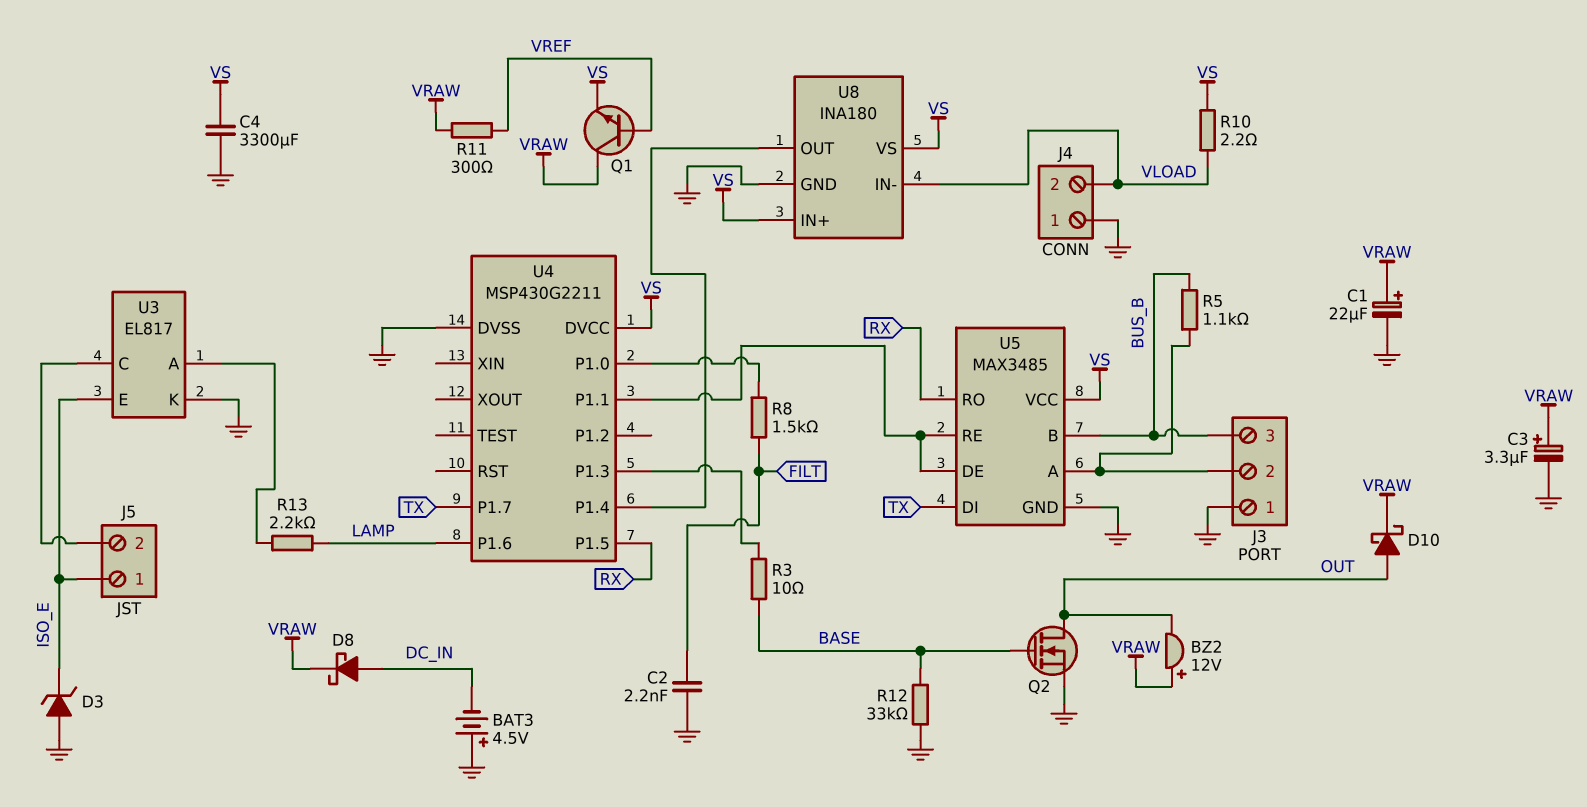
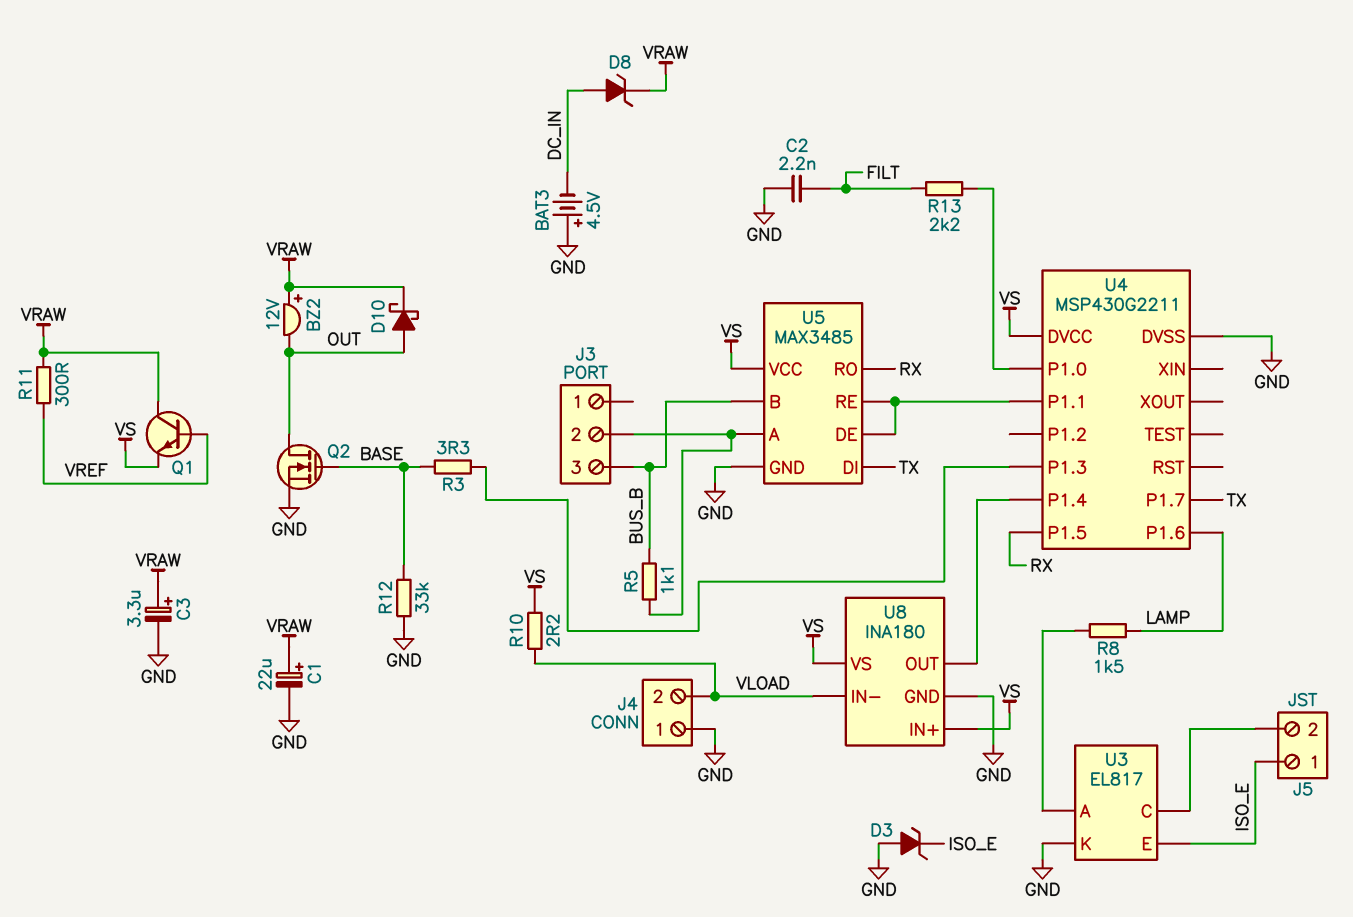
C4: 3300uF (GND, VS) -> none
D8: schottky (A DC_IN, K VRAW) -> zener (A DC_IN, K VRAW)
J3 pin 1: GND -> none
R3: 10 (BASE, U4/P1.3) -> 3.3 (BASE, U4/P1.3)
R8: 1.5k (FILT, U4/P1.0) -> 1.5k (LAMP, U3/A)
R13: 2.2k (LAMP, U3/A) -> 2.2k (FILT, U4/P1.0)

